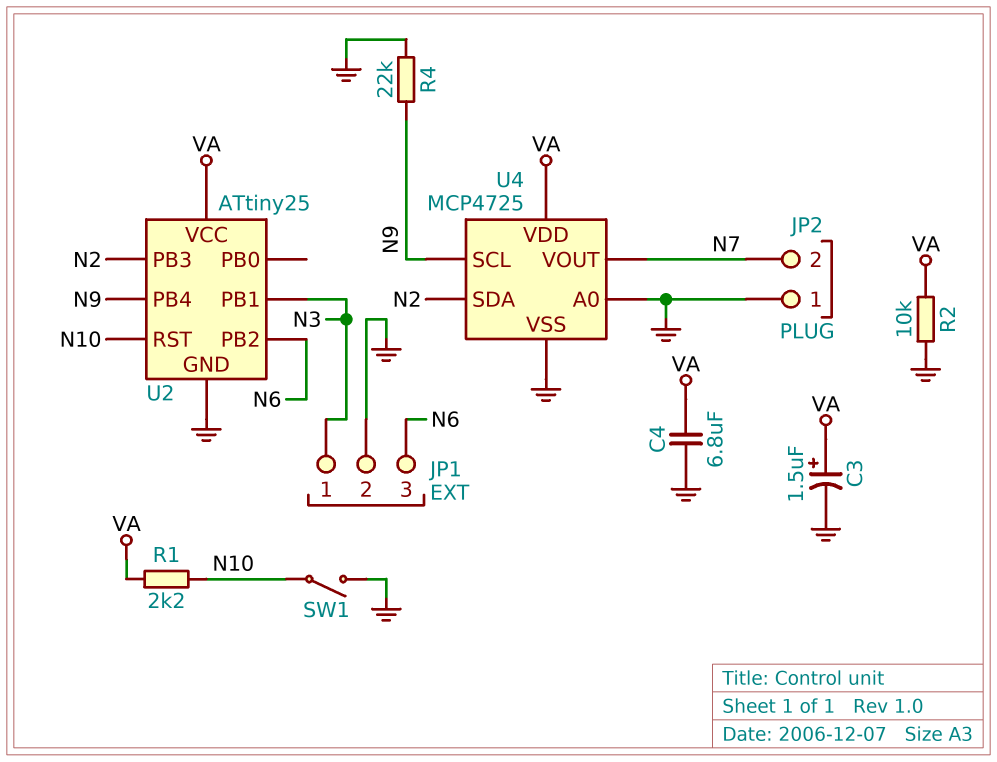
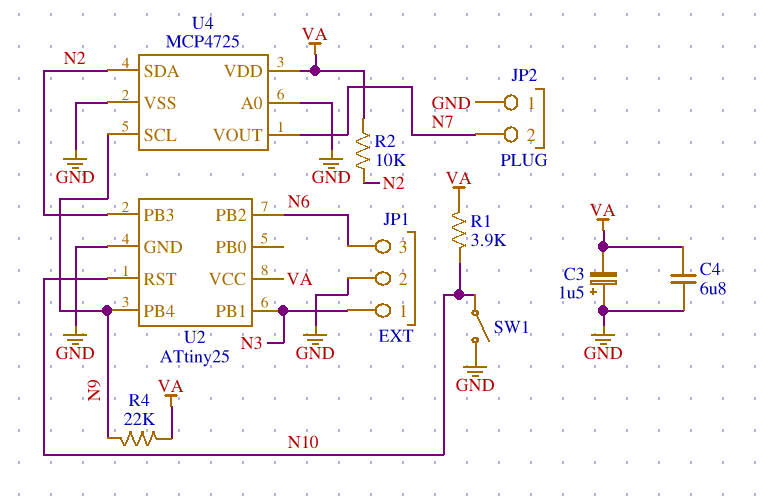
C3: 1.5uF (plus VA, minus GND) -> 1.5uF (plus GND, minus VA)
R1: 2.2k (N10, VA) -> 3.9k (N10, VA)
R2: 10k (GND, VA) -> 10k (N2, VA)
R4: 22k (GND, N9) -> 22k (N9, VA)

